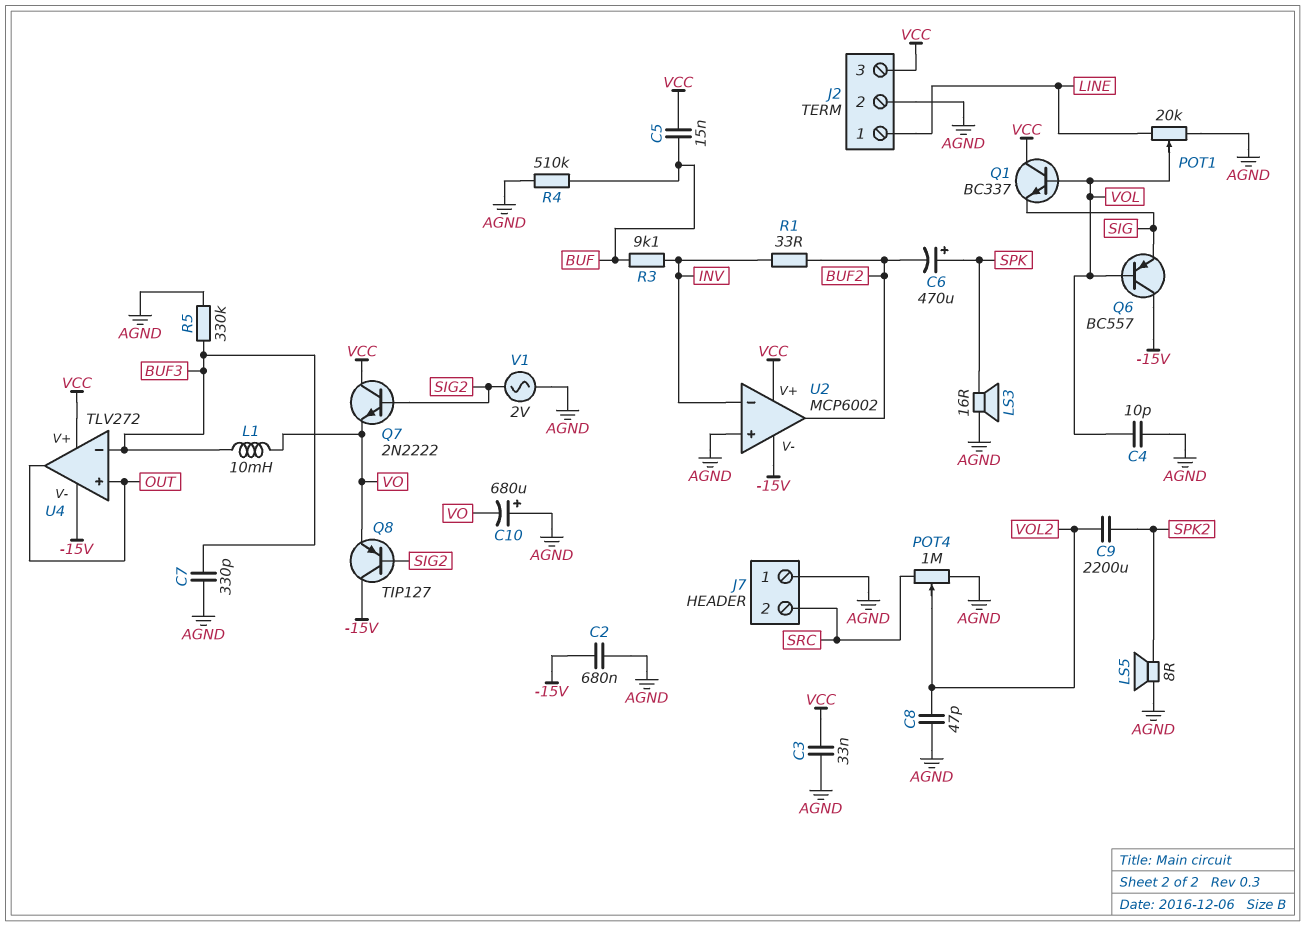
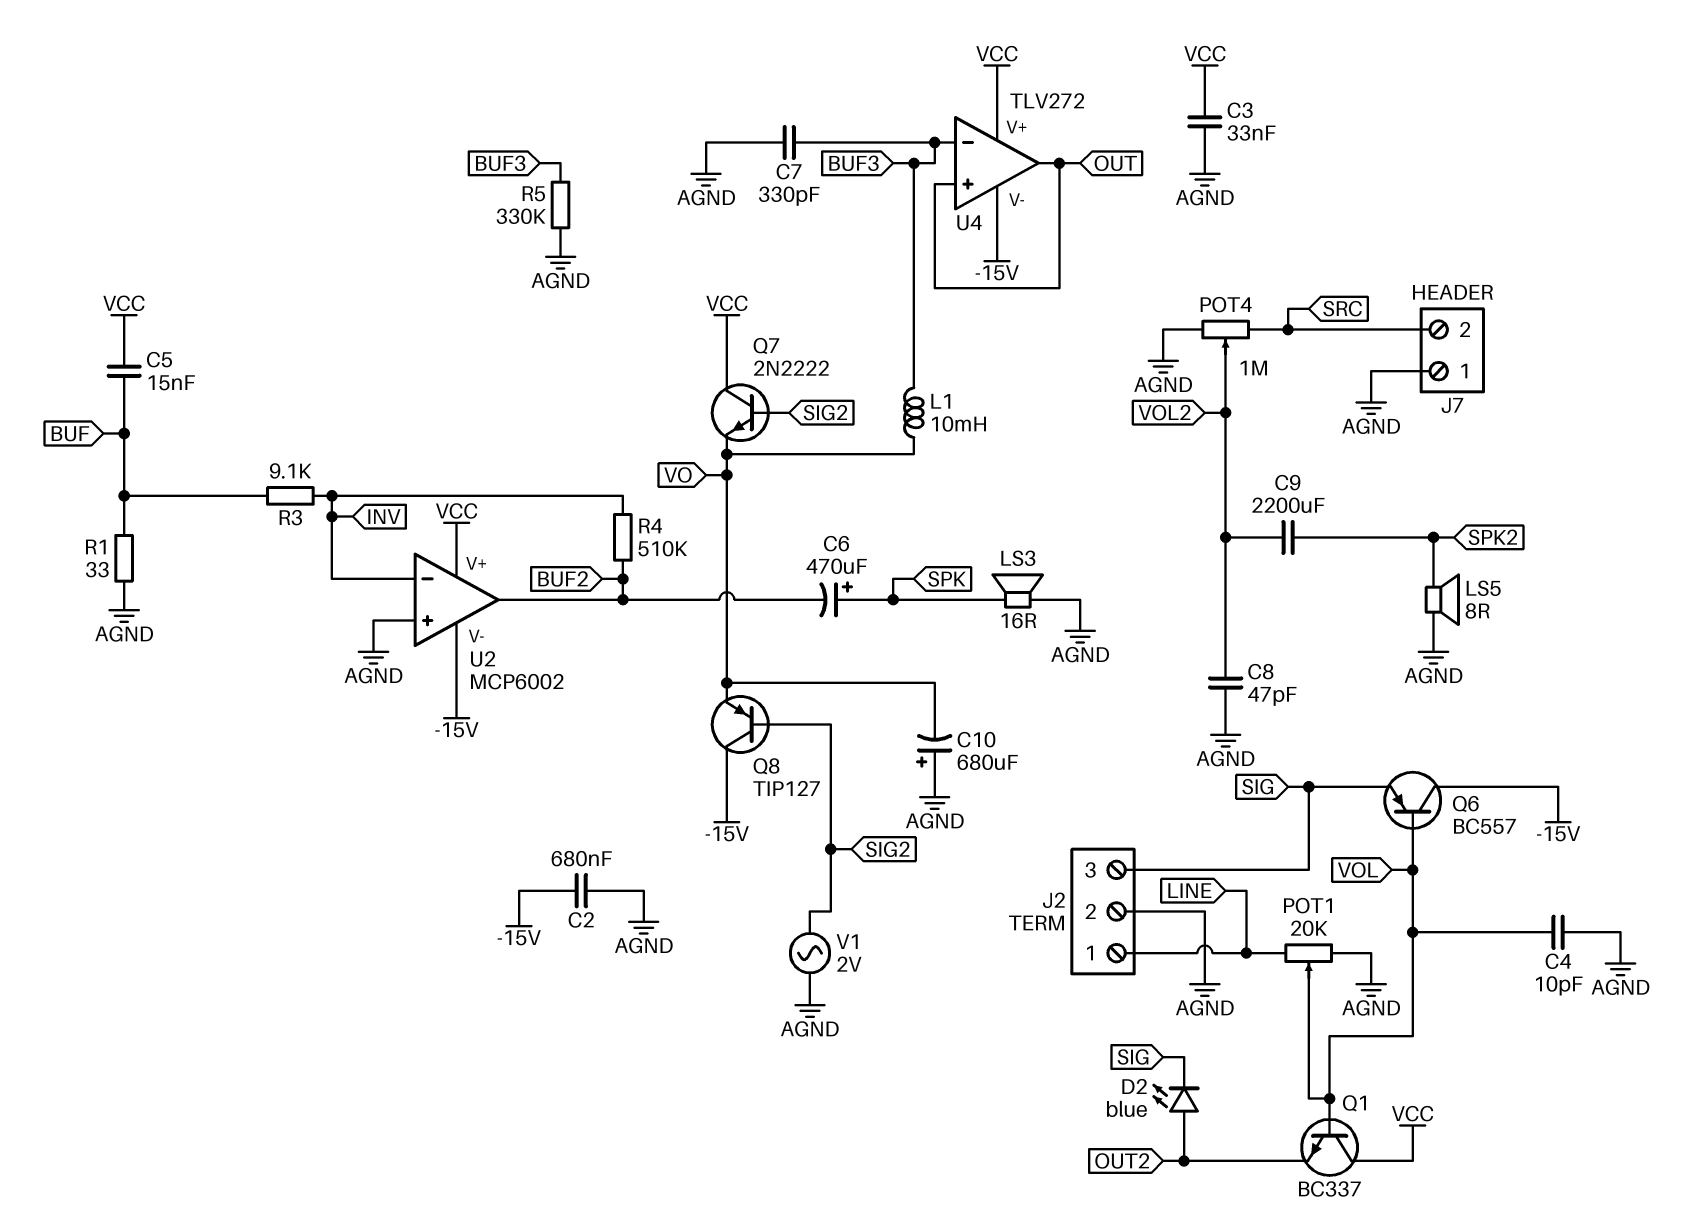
D2: none -> LED blue (A OUT2, K SIG)
J2 pin 3: VCC -> SIG
Q1: NPN BC337 (B VOL, C VCC, E SIG) -> NPN BC337 (B VOL, C VCC, E OUT2)
R1: 33 (BUF2, INV) -> 33 (AGND, BUF)
R4: 510k (AGND, BUF) -> 510k (BUF2, INV)

